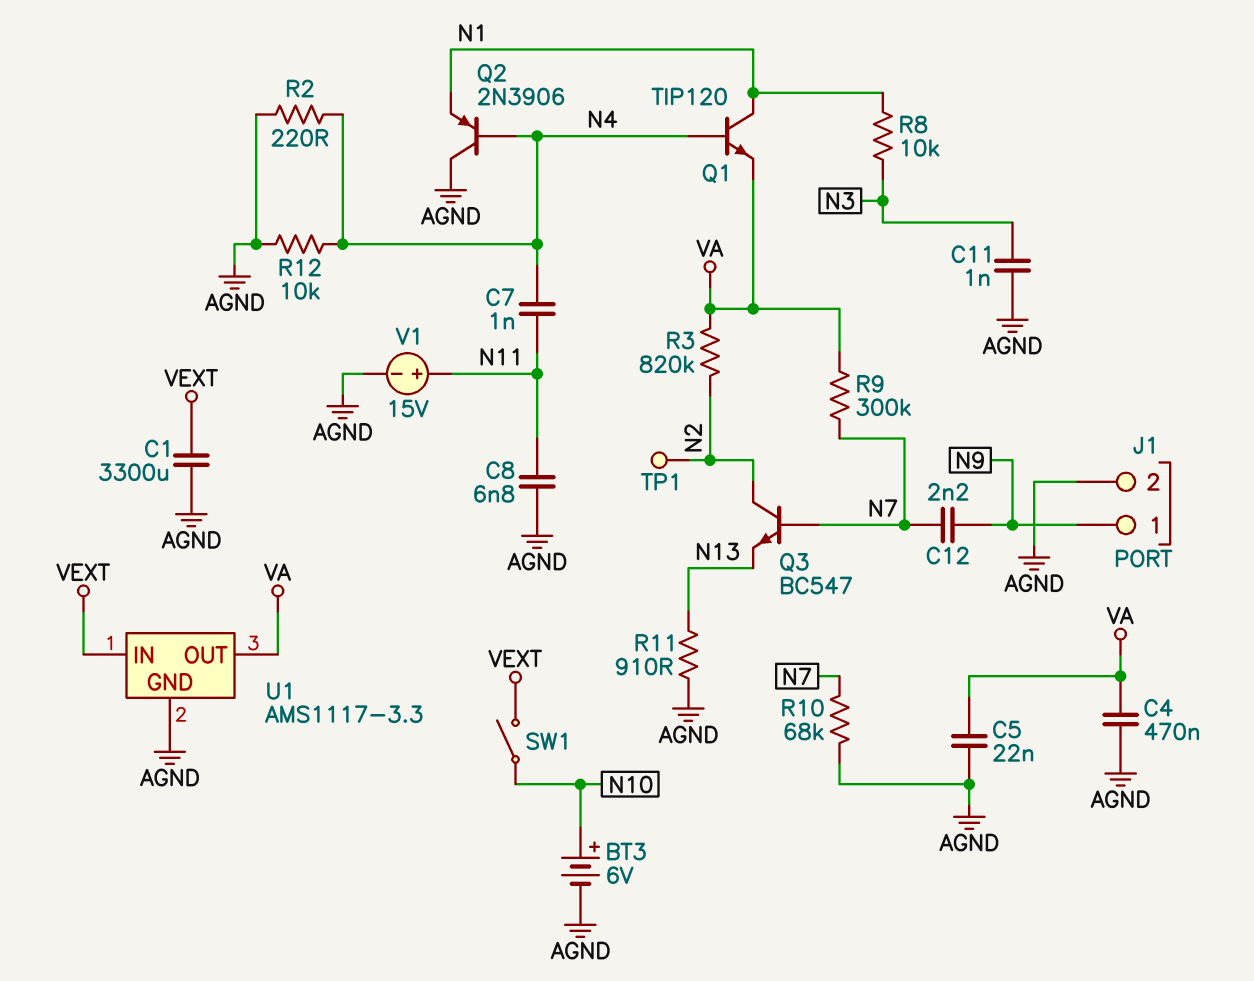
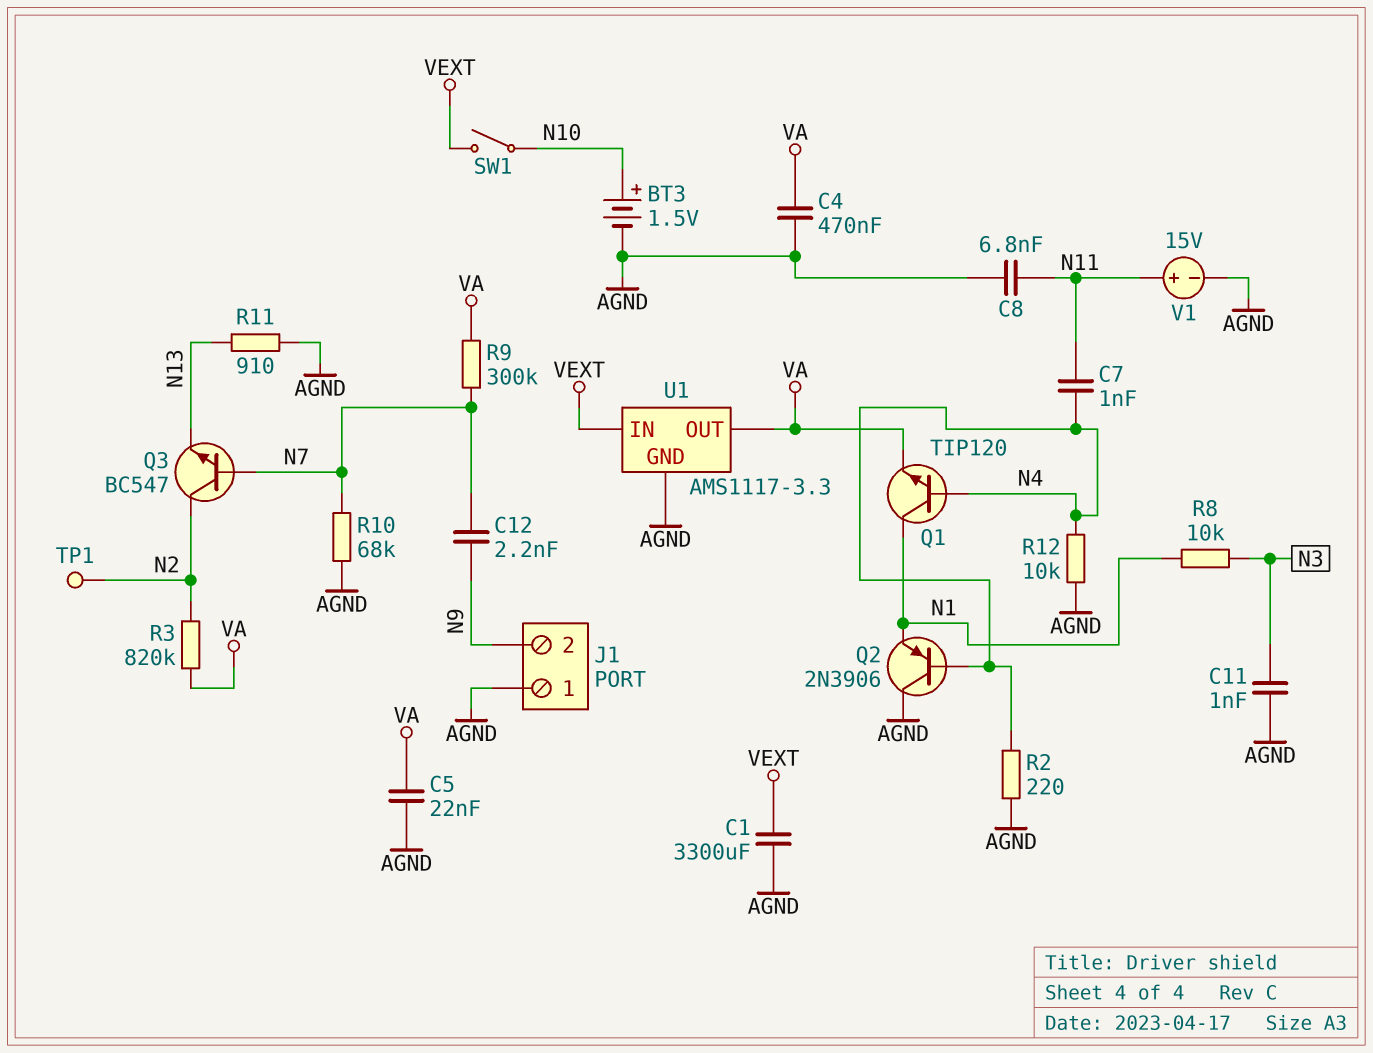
BT3: 6V (plus N10, minus AGND) -> 1.5V (plus N10, minus AGND)
J1 pin 1: N9 -> AGND
J1 pin 2: AGND -> N9

